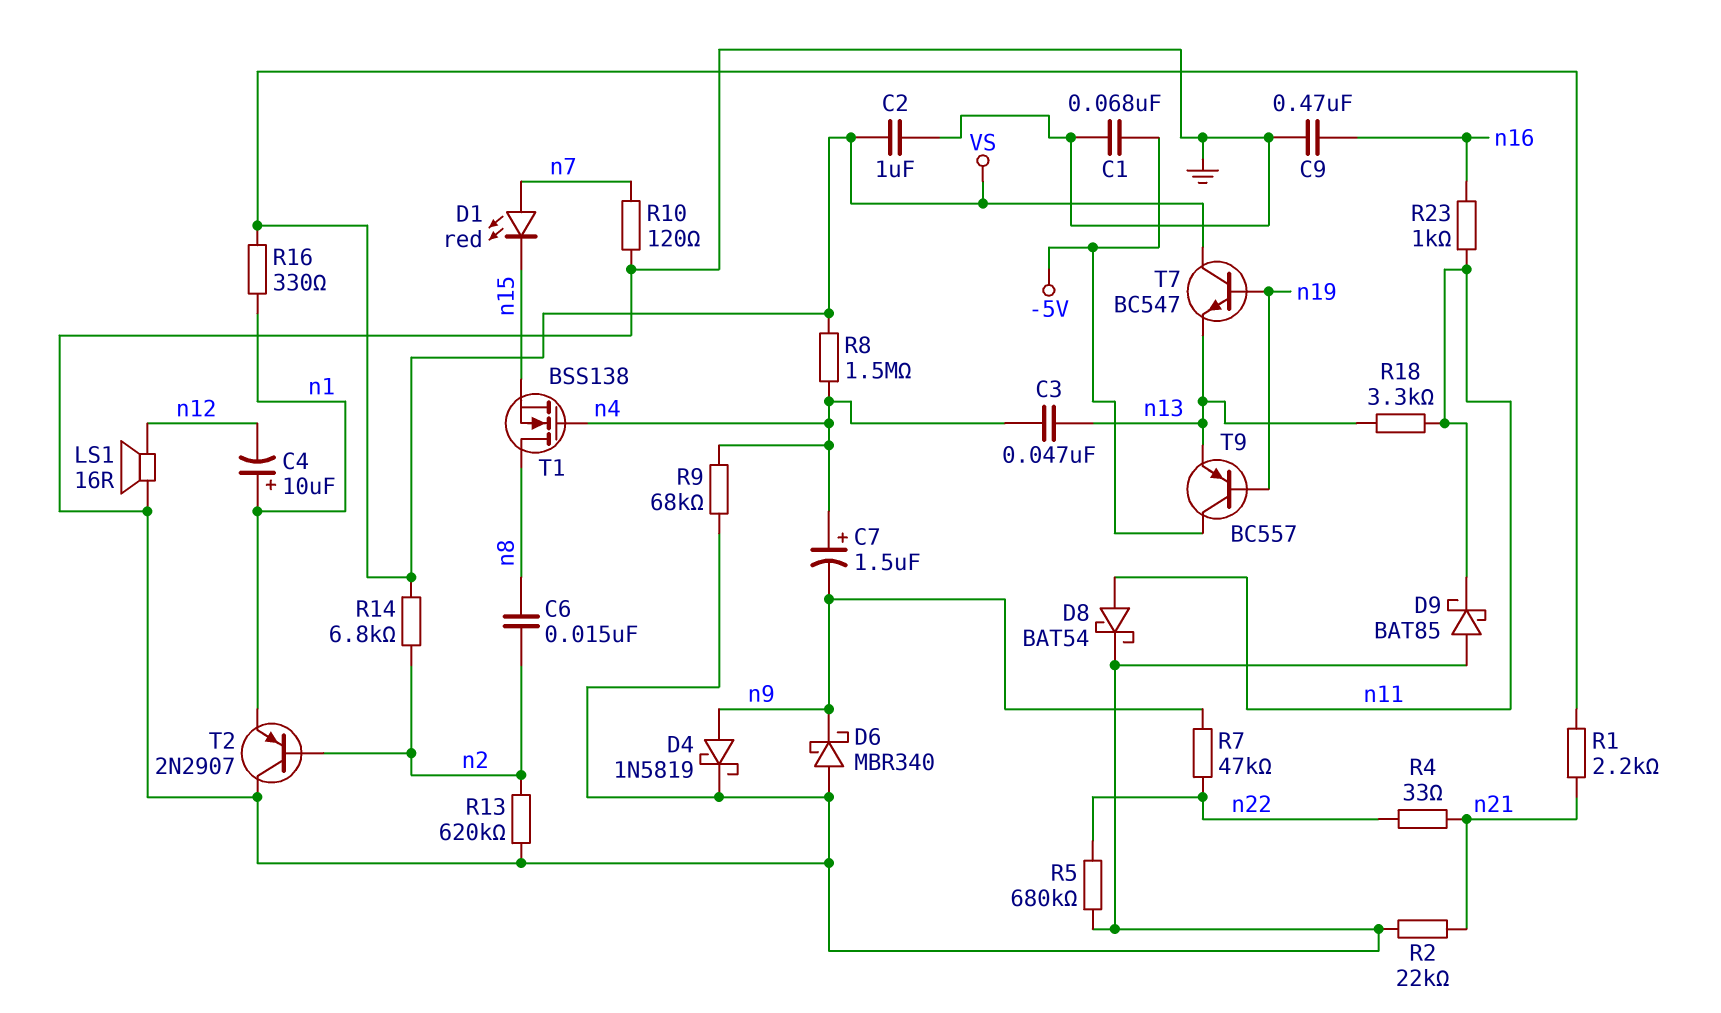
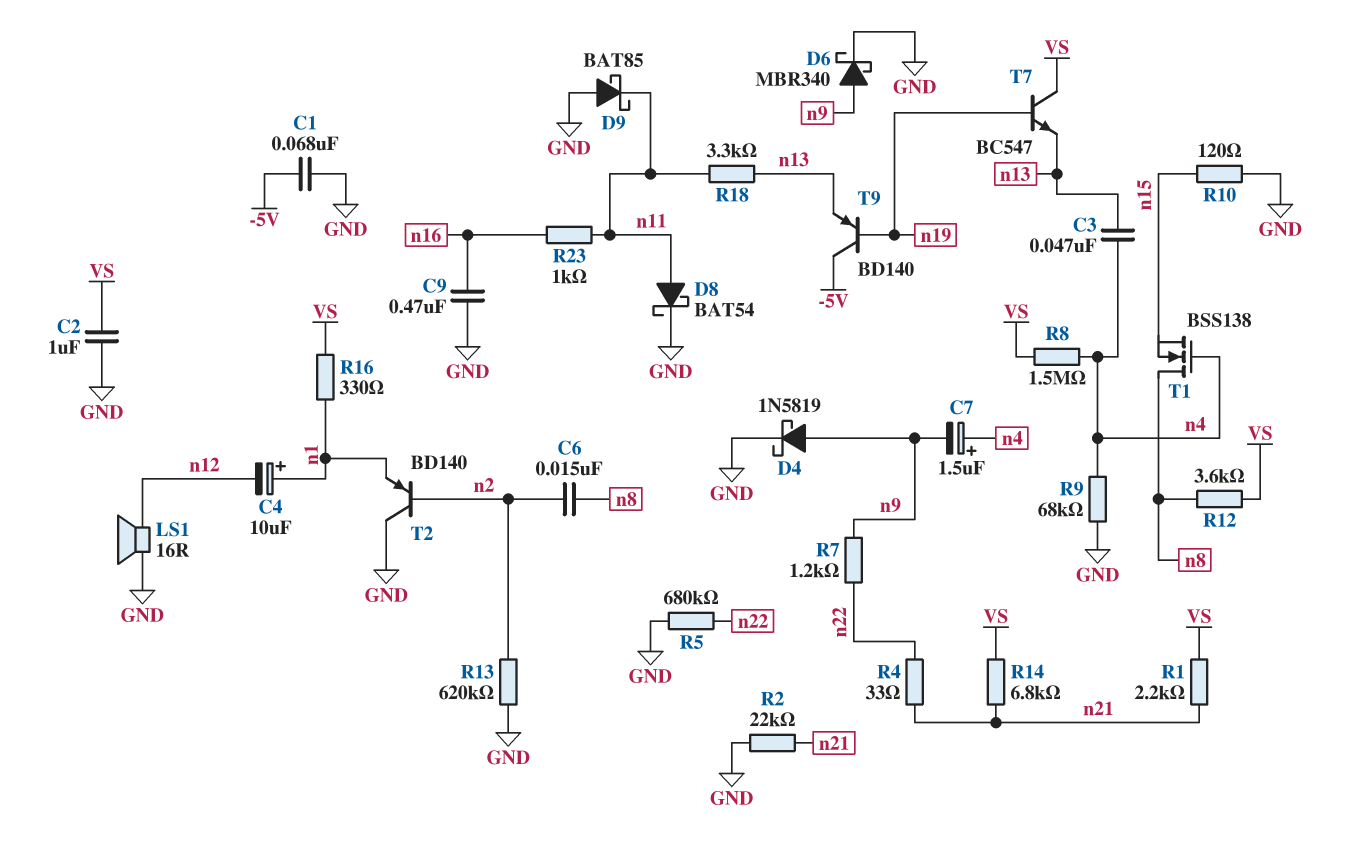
D1: LED red (A n7, K n15) -> none
D6: schottky MBR340 (A GND, K n9) -> schottky MBR340 (A n9, K GND)
R7: 47k (n9, n22) -> 1.2k (n9, n22)
R10: 120 (GND, n7) -> 120 (GND, n15)
R12: none -> 3.6k (VS, n8)
R14: 6.8k (VS, n2) -> 6.8k (VS, n21)
T2: PNP 2N2907 (B n2, C GND, E n1) -> PNP BD140 (B n2, C GND, E n1)
T9: PNP BC557 (B n19, C -5V, E n13) -> PNP BD140 (B n19, C -5V, E n13)

